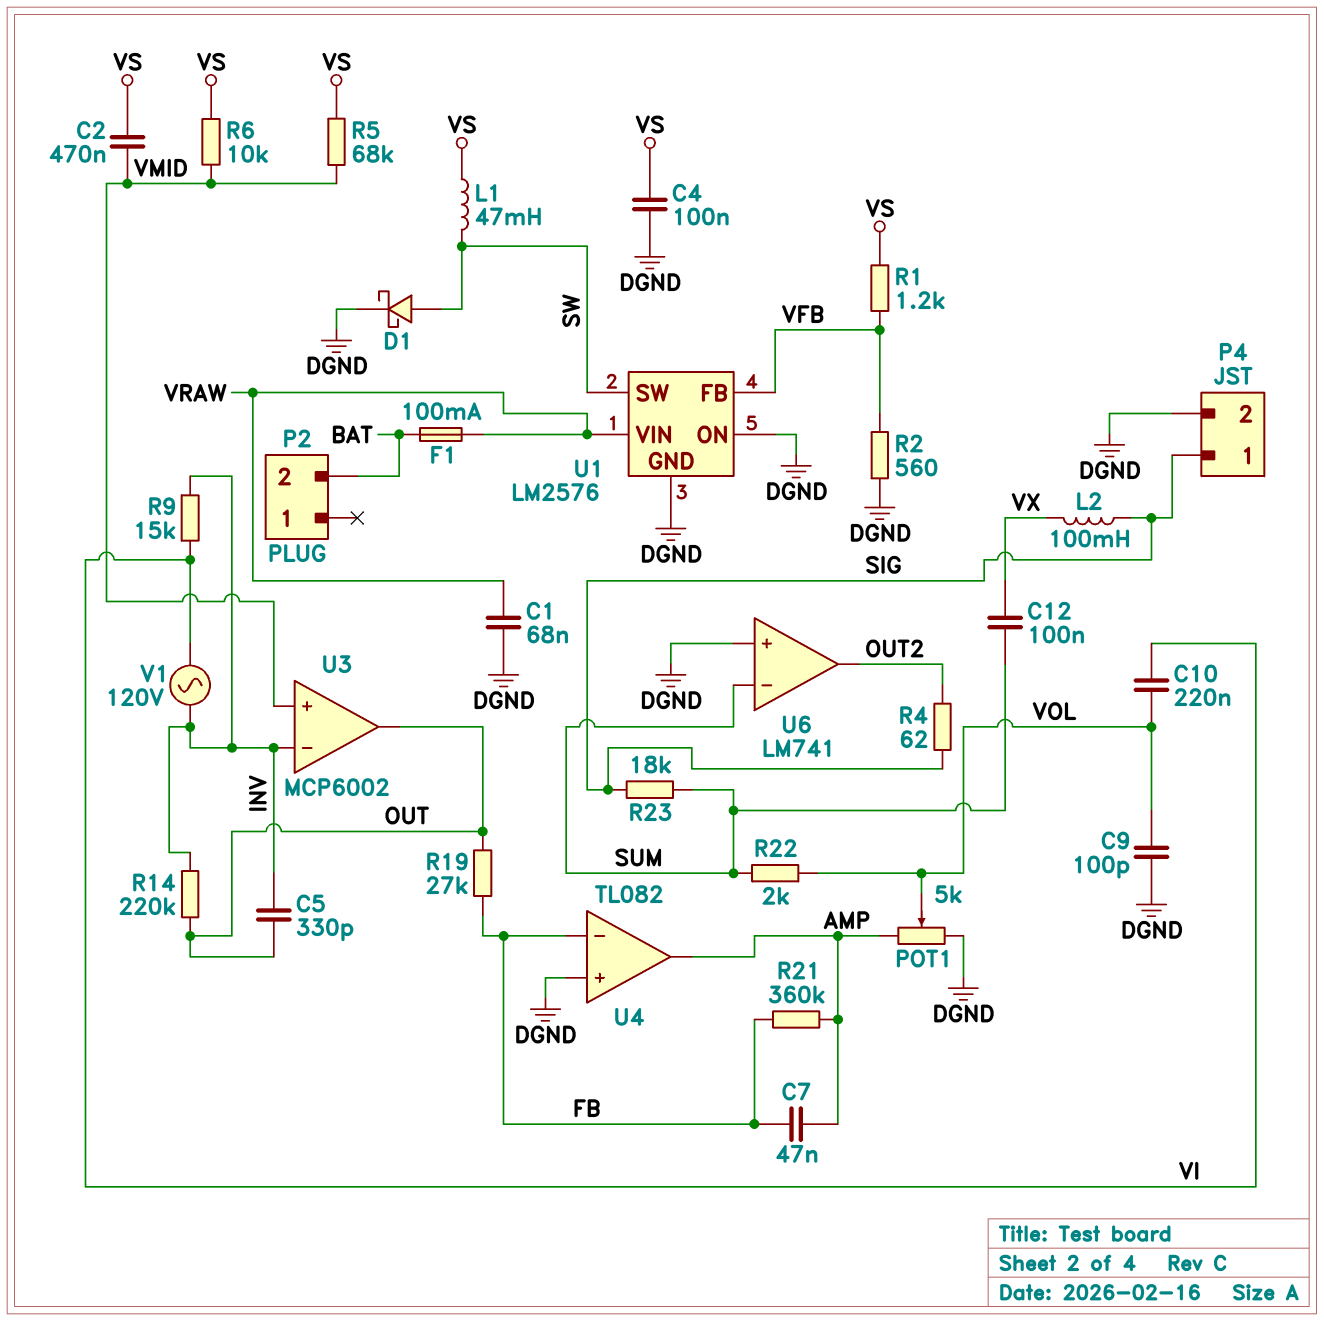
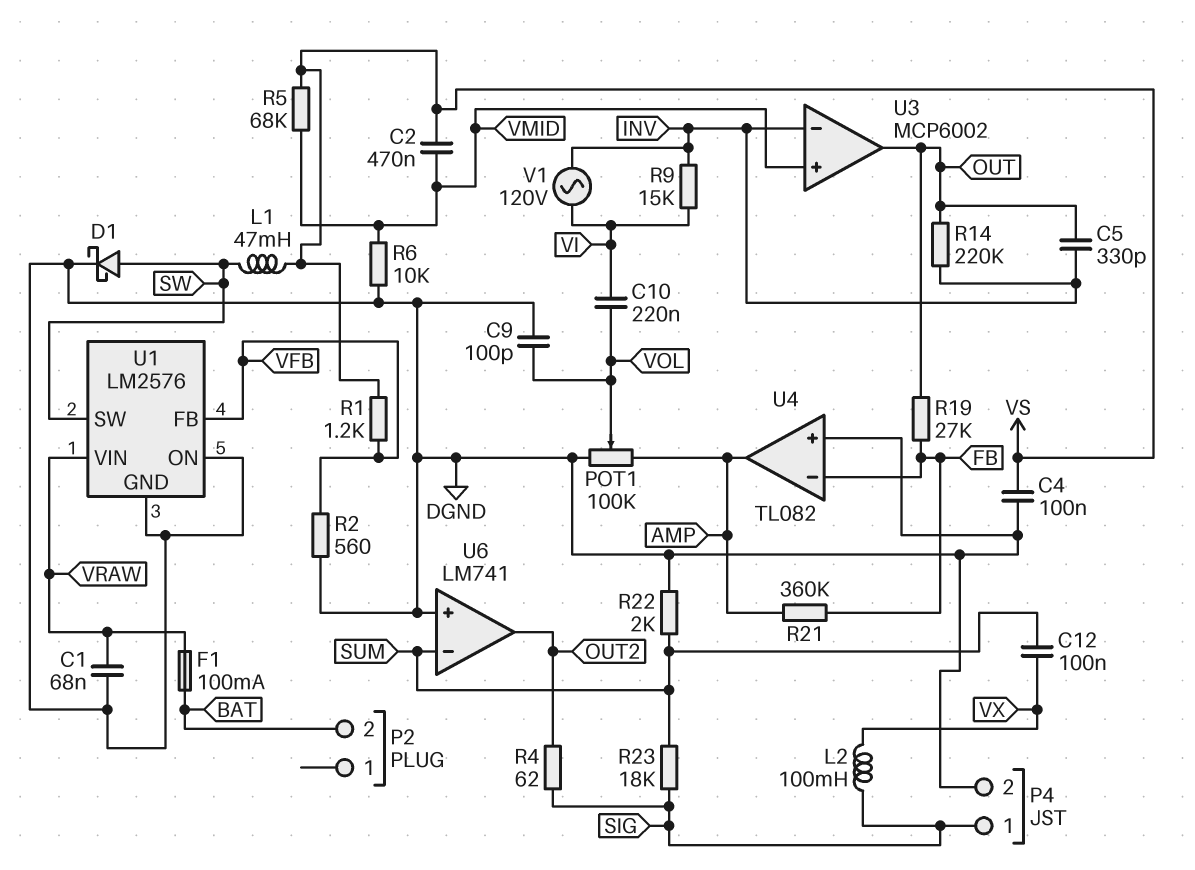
C7: 47nF (AMP, FB) -> none
POT1: 5k (AMP, DGND, wiper VOL) -> 100k (AMP, DGND, wiper VOL)
R6: 10k (VMID, VS) -> 10k (DGND, VMID)
R22: 2k (SUM, VOL) -> 2k (DGND, SUM)

